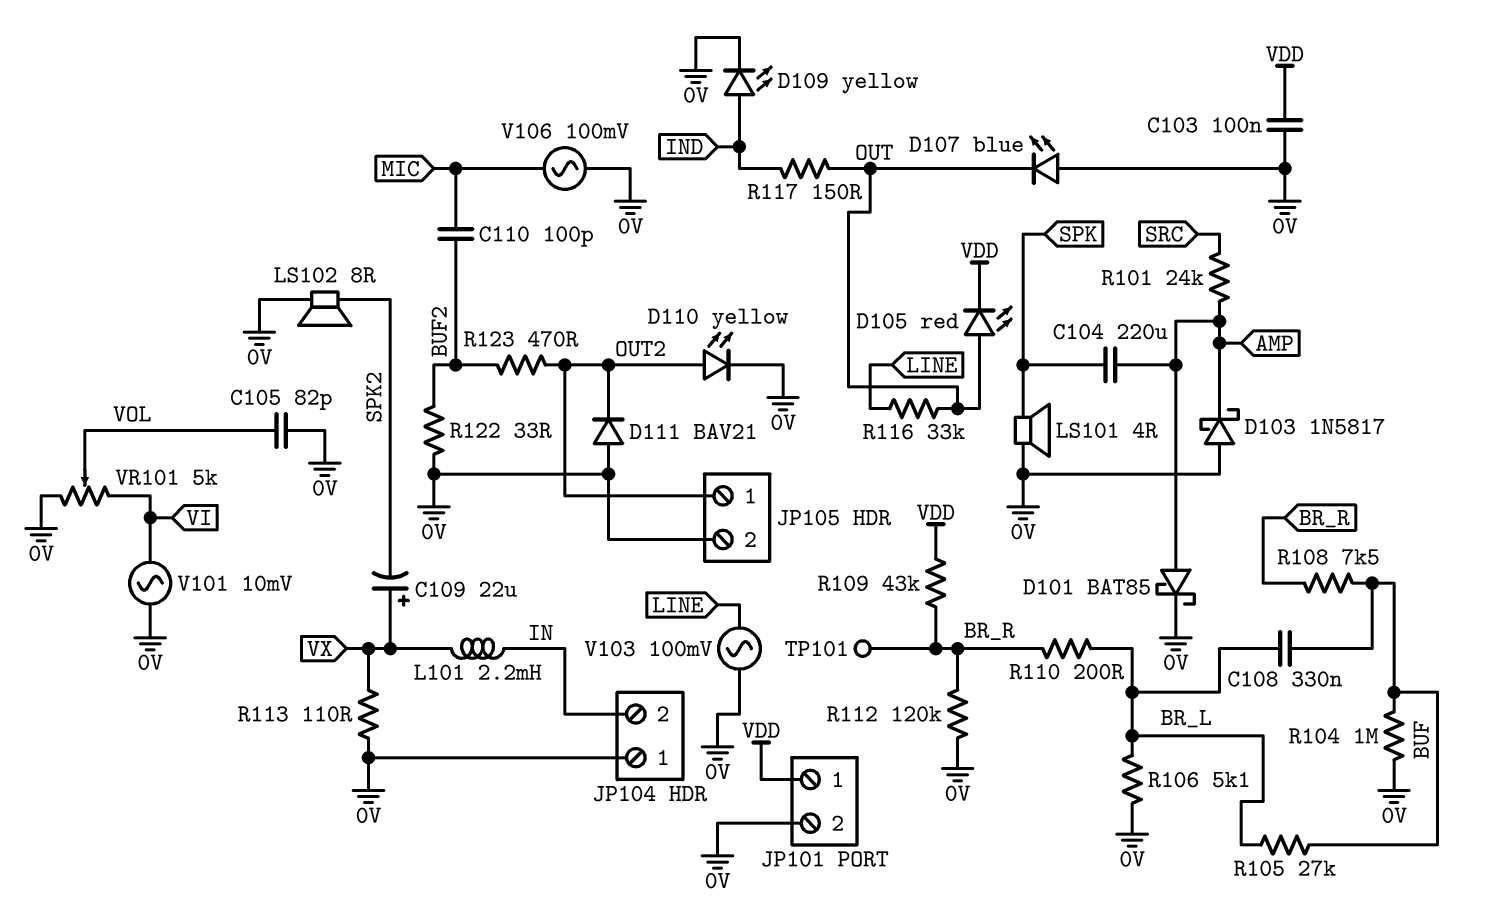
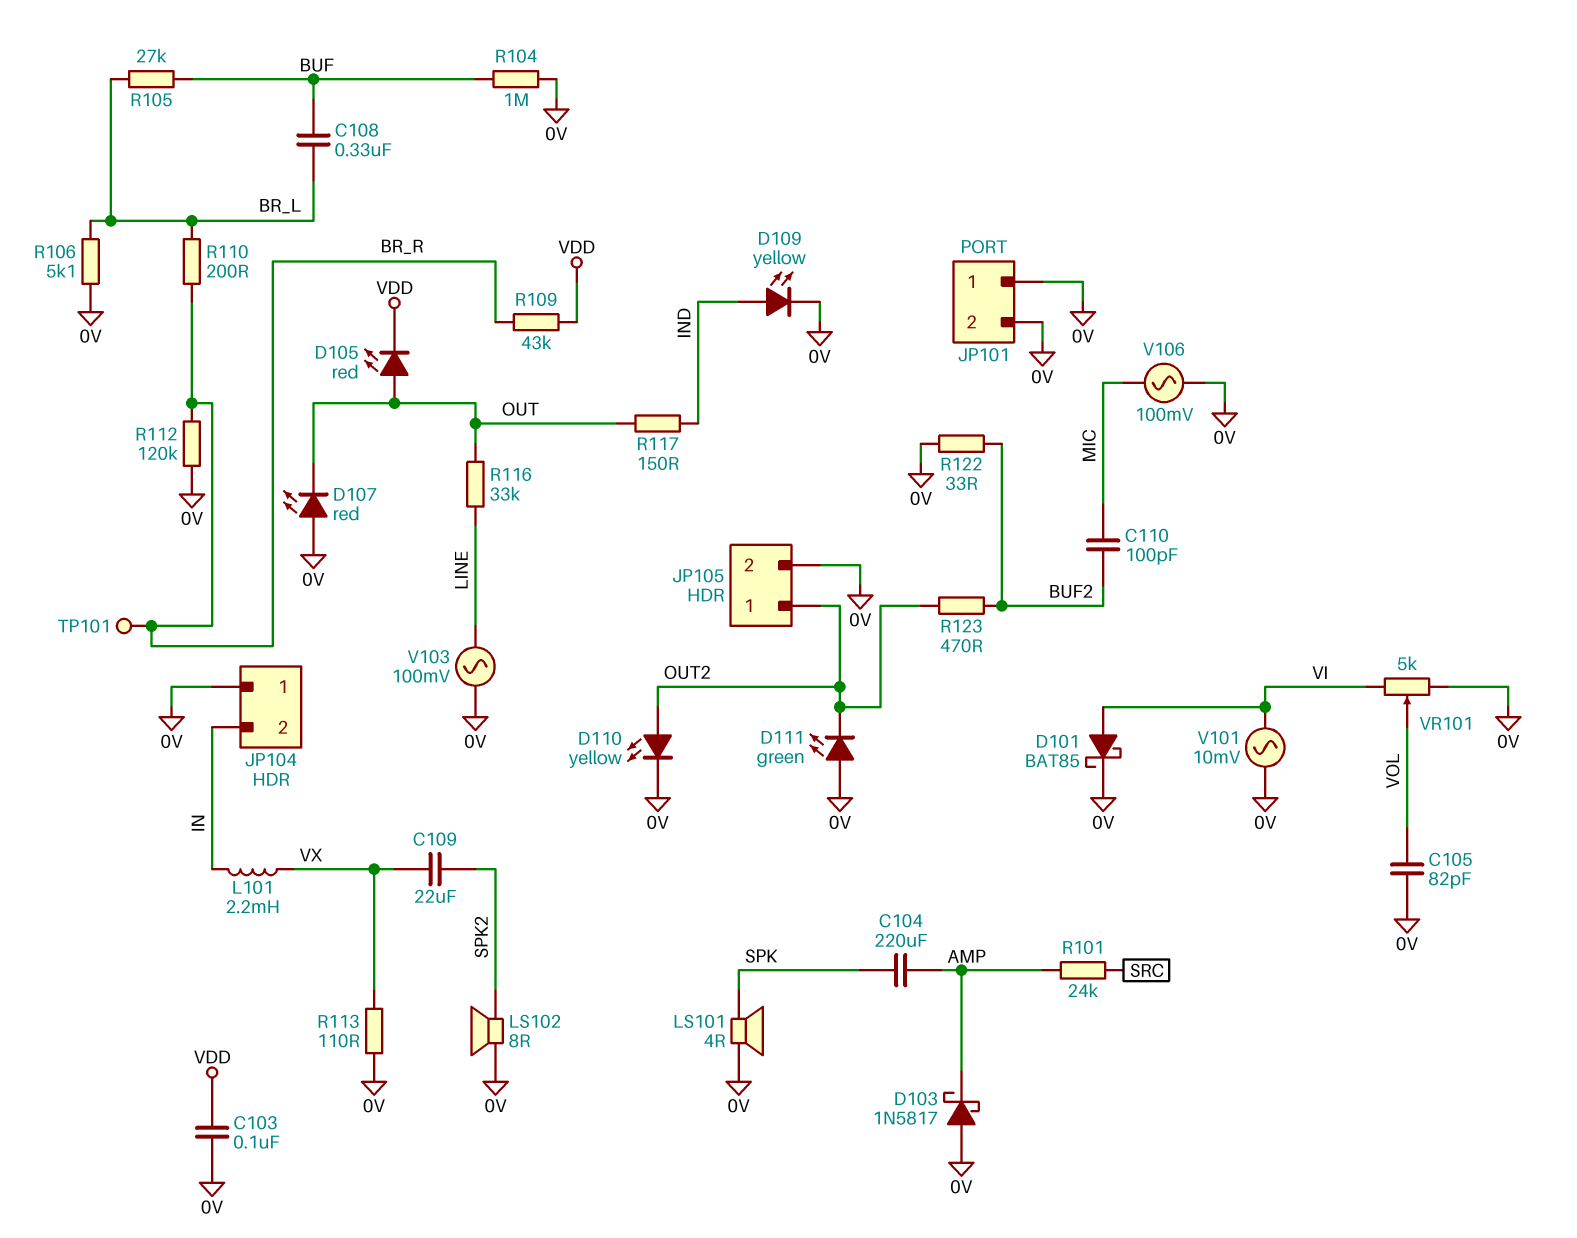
C109: 22uF (plus VX, minus SPK2) -> 22uF (SPK2, VX)
D101: schottky BAT85 (A AMP, K 0V) -> schottky BAT85 (A VI, K 0V)
D107: LED blue (A 0V, K OUT) -> LED red (A 0V, K OUT)
D111: diode BAV21 (A 0V, K OUT2) -> LED green (A 0V, K OUT2)
JP101 pin 1: VDD -> 0V
R108: 7.5k (BR_R, BUF) -> none

